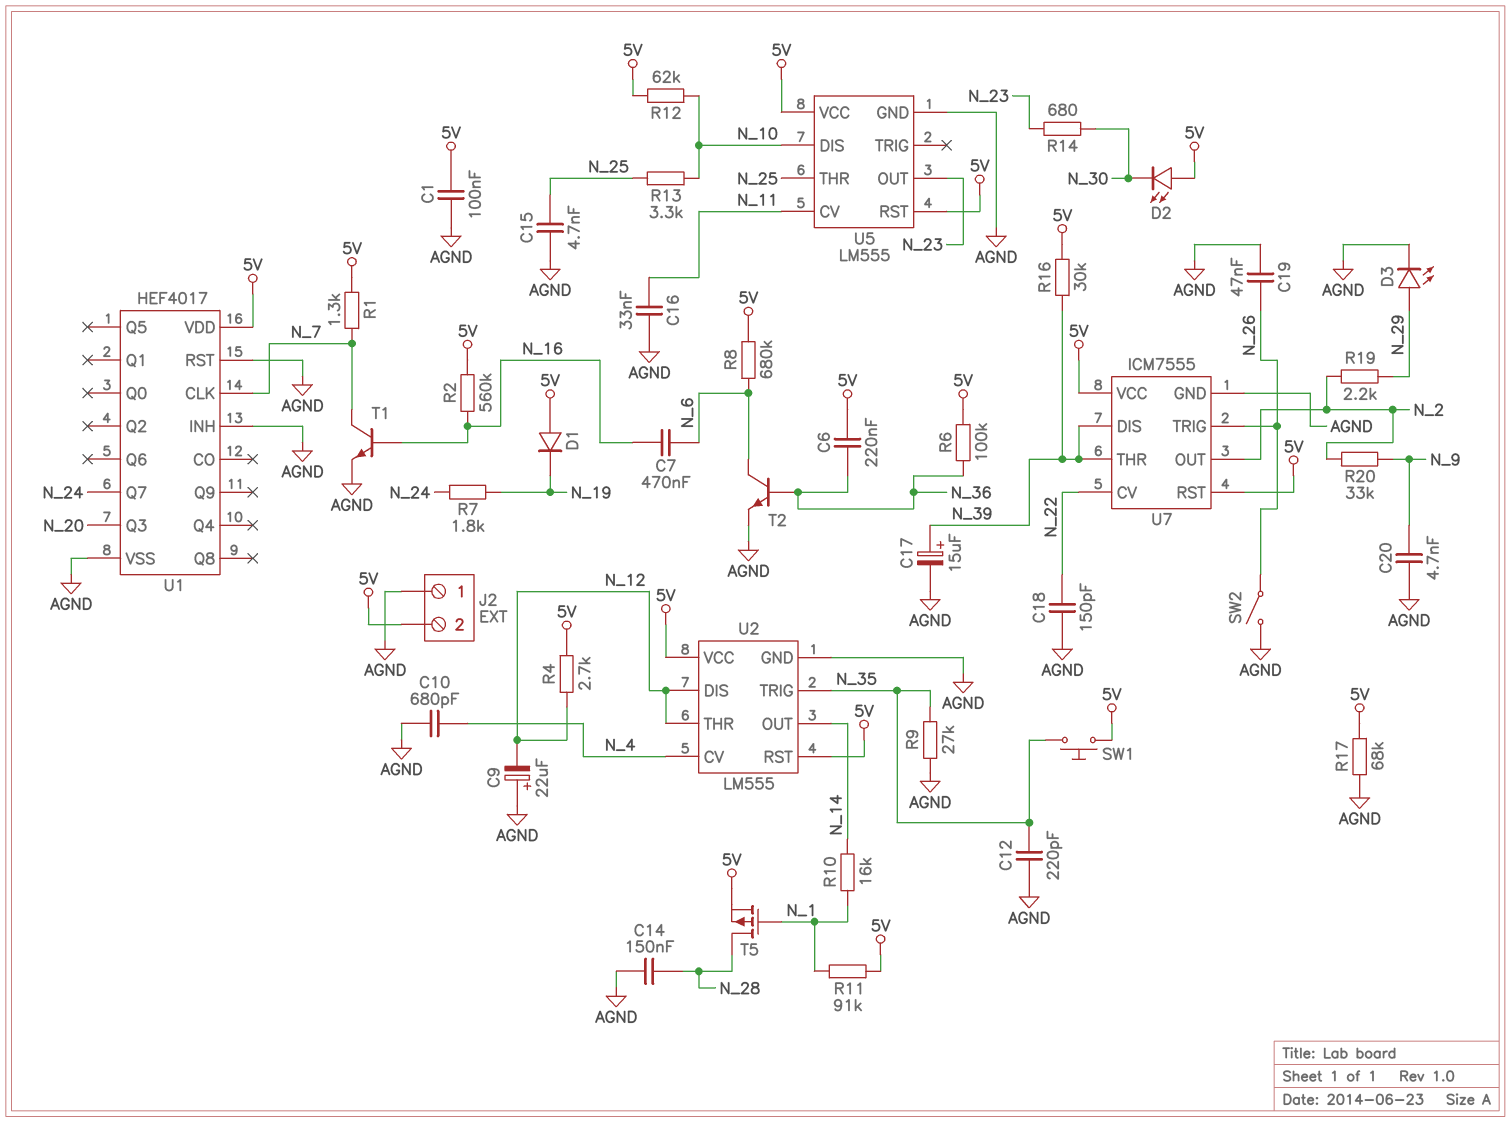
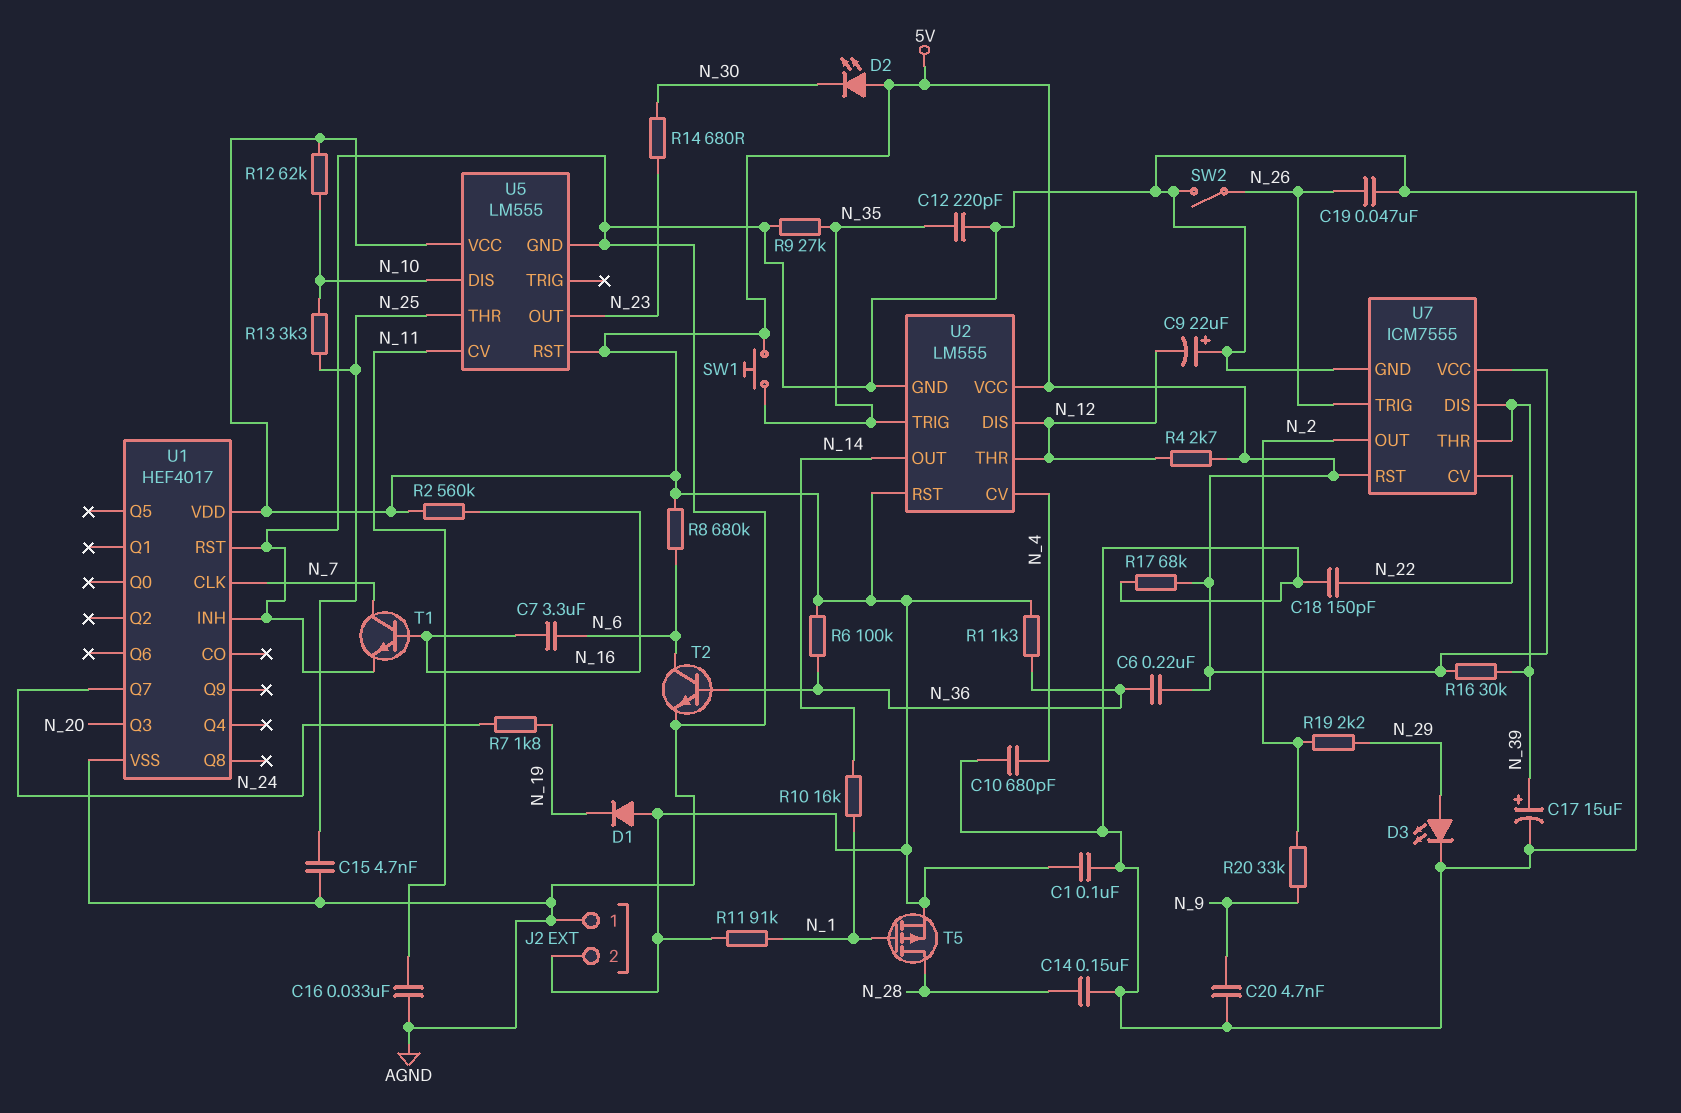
C7: 470nF (N_6, N_16) -> 3.3uF (N_6, N_16)
R1: 1.3k (5V, N_7) -> 1.3k (5V, N_36)

